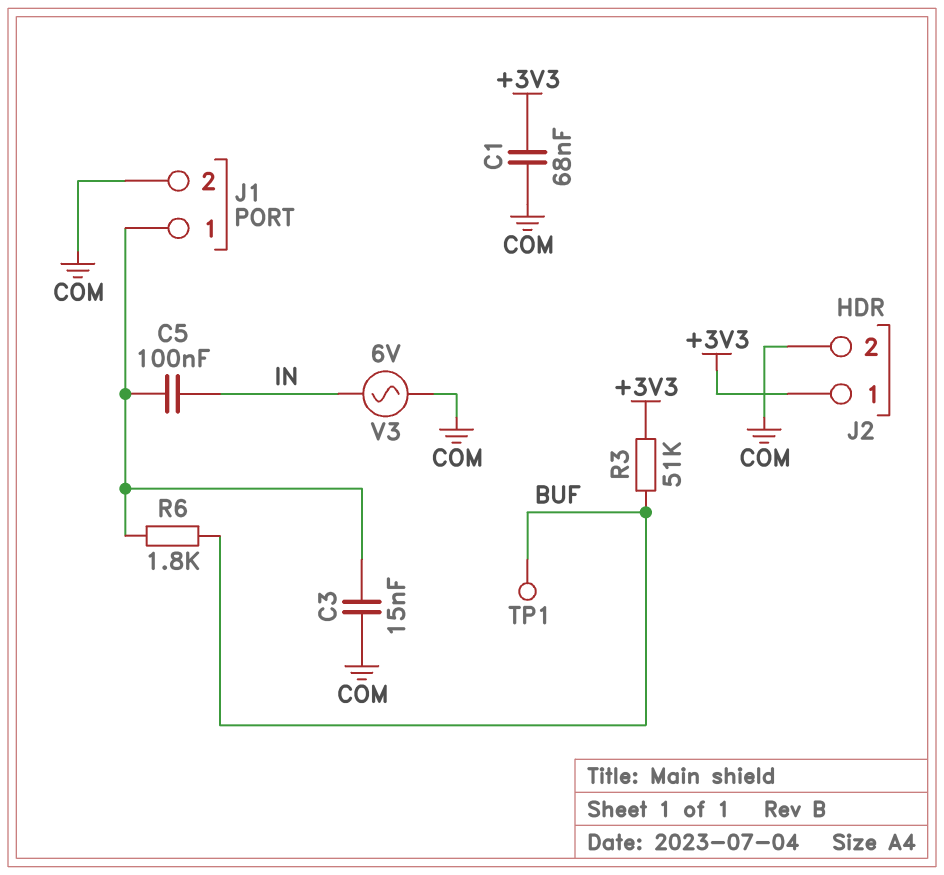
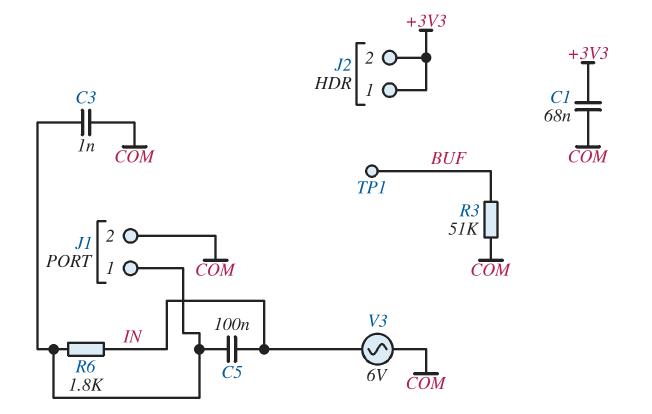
C3: 15nF (COM, J1/1) -> 1nF (COM, J1/1)
J2 pin 2: COM -> +3V3
R3: 51k (+3V3, BUF) -> 51k (BUF, COM)
R6: 1.8k (BUF, J1/1) -> 1.8k (IN, J1/1)

